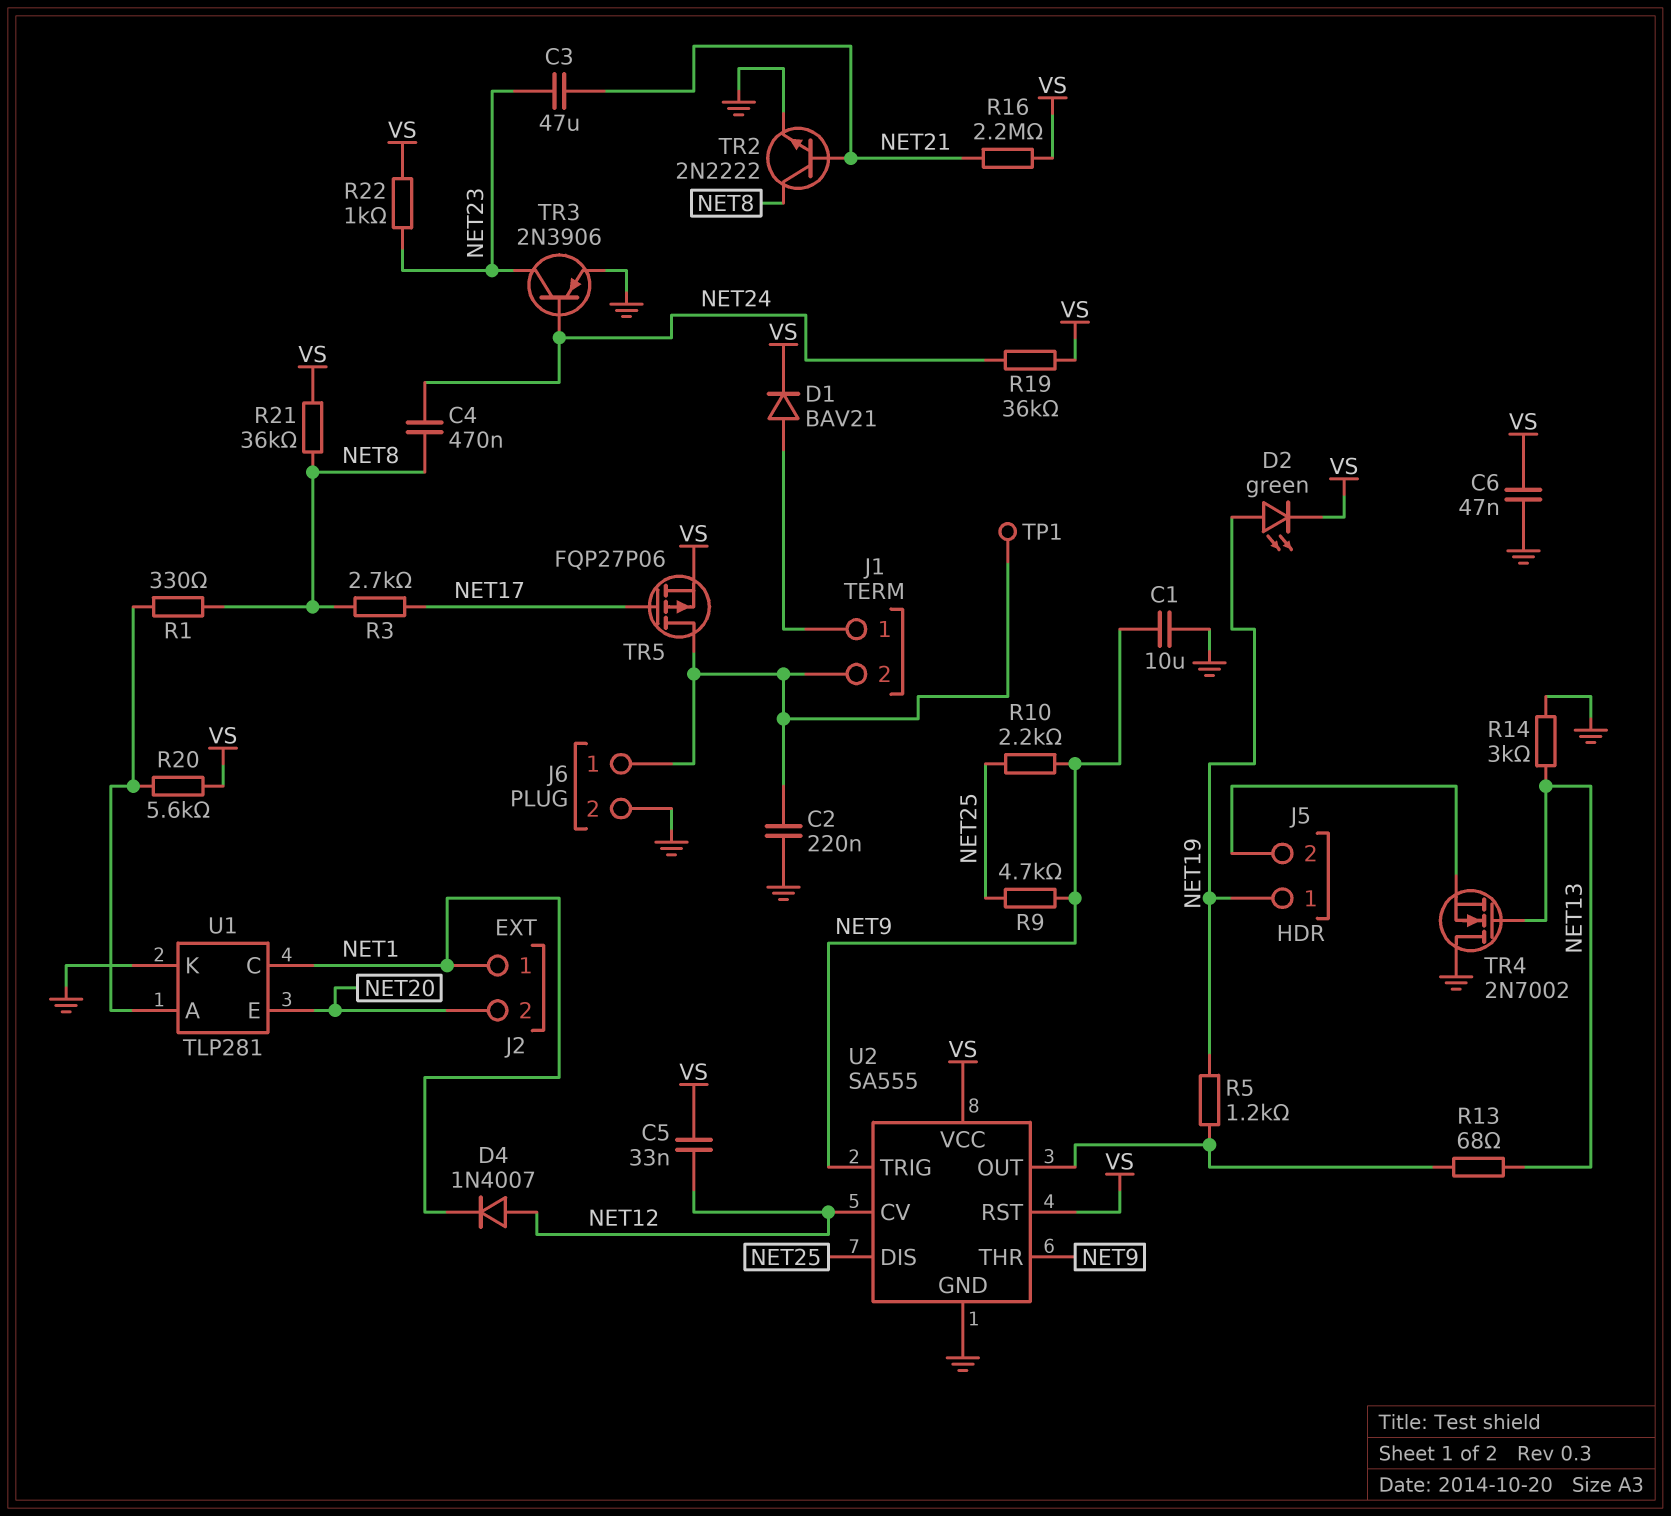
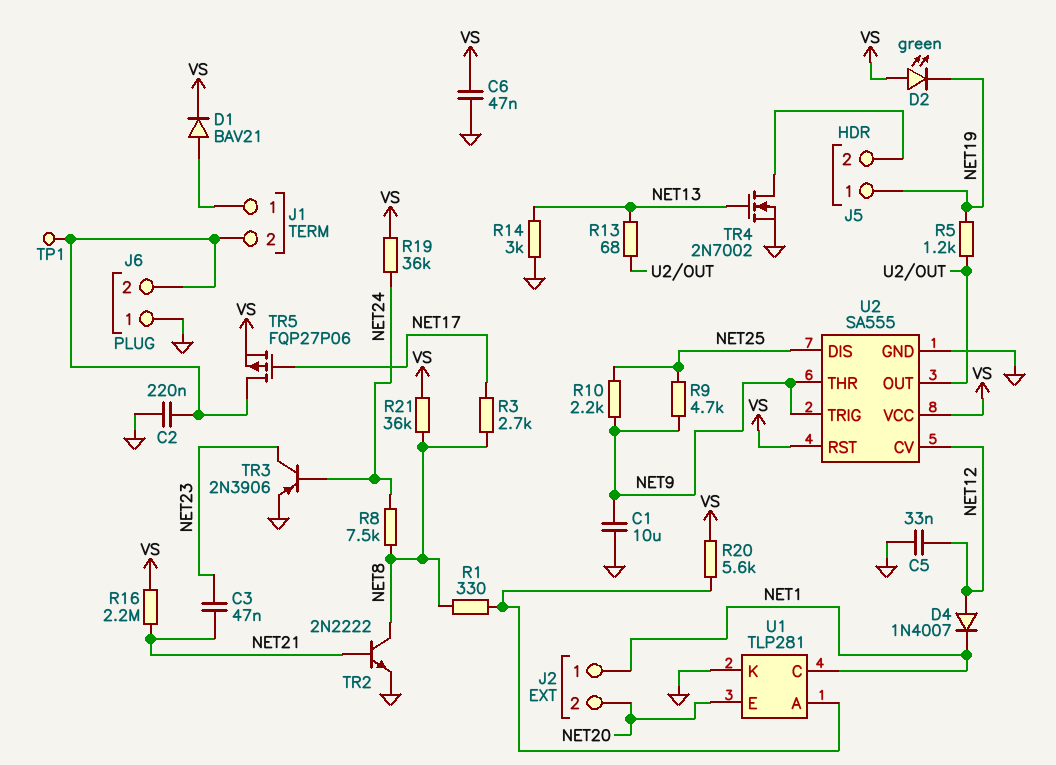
C3: 47uF (NET21, NET23) -> 47nF (NET21, NET23)
C4: 470nF (NET8, NET24) -> none
C5: 33nF (NET12, VS) -> 33nF (GND, NET12)
D2: LED green (A NET19, K VS) -> LED green (A VS, K NET19)
J6 pin 1: J1/2 -> GND
J6 pin 2: GND -> J1/2
R8: none -> 7.5k (NET8, NET24)
R22: 1k (NET23, VS) -> none
TR4: NMOS 2N7002 (G NET13, D GND, S J5/2) -> NMOS 2N7002 (G NET13, D J5/2, S GND)

